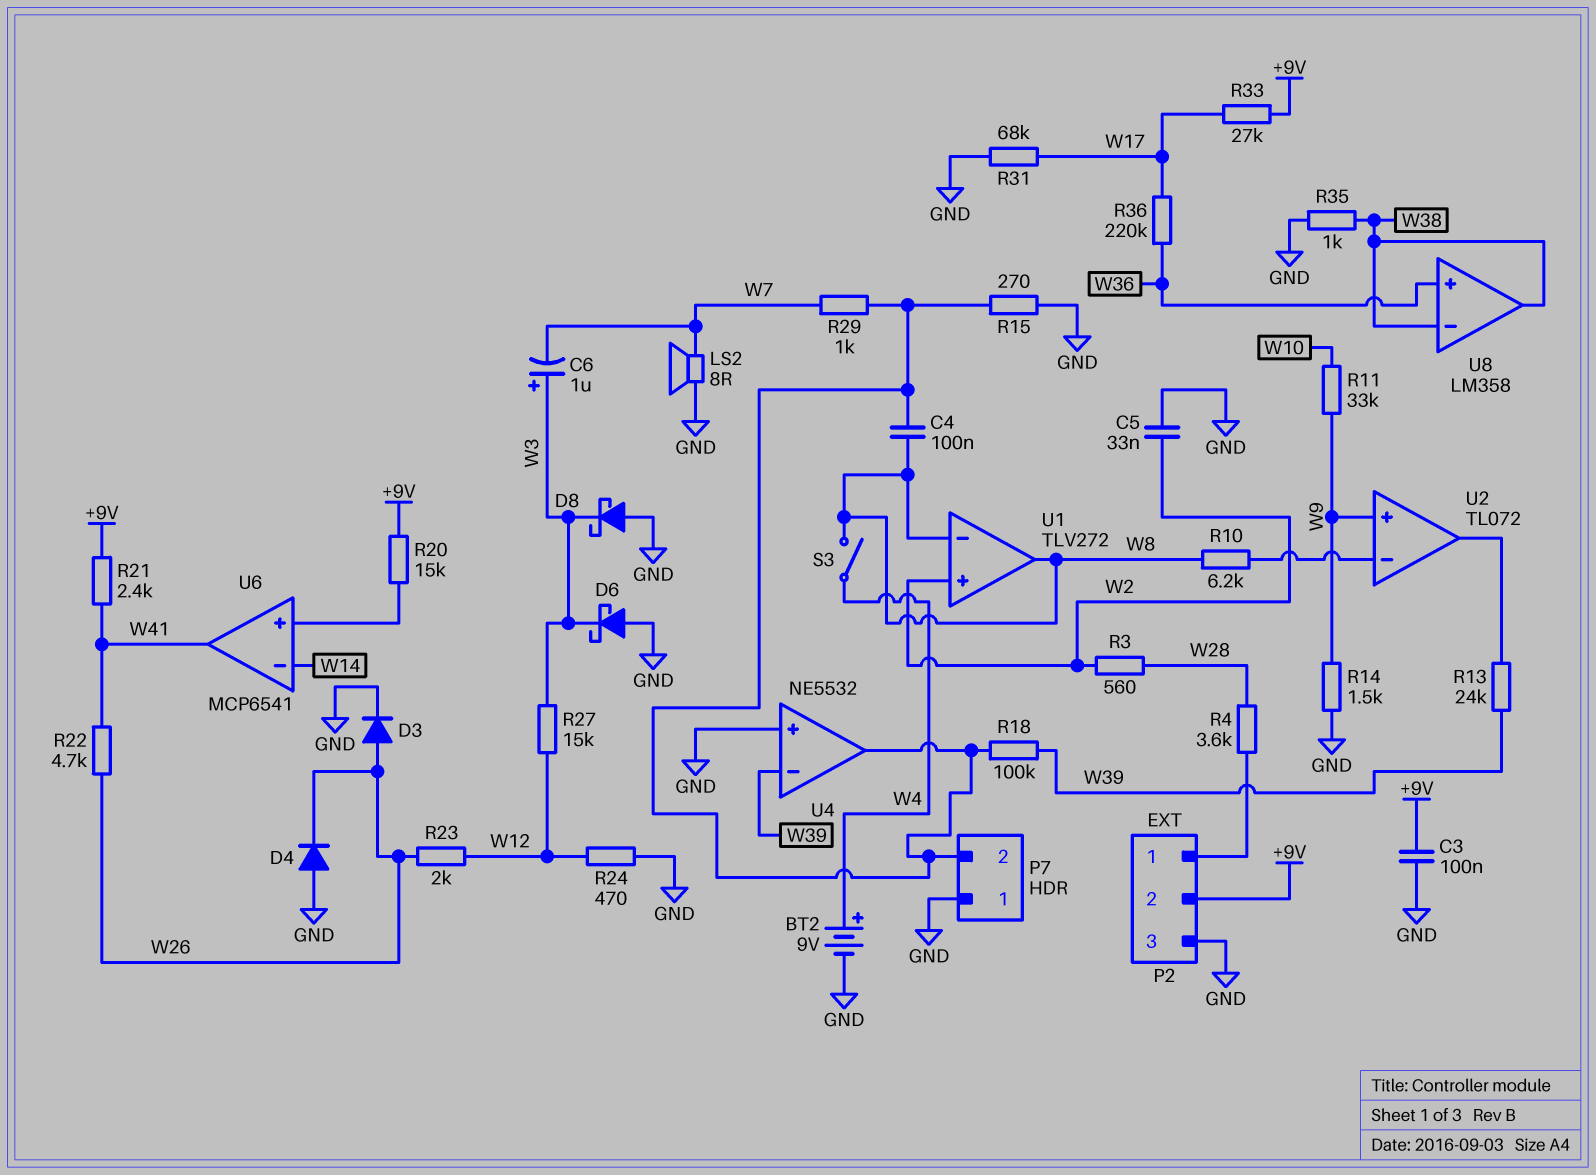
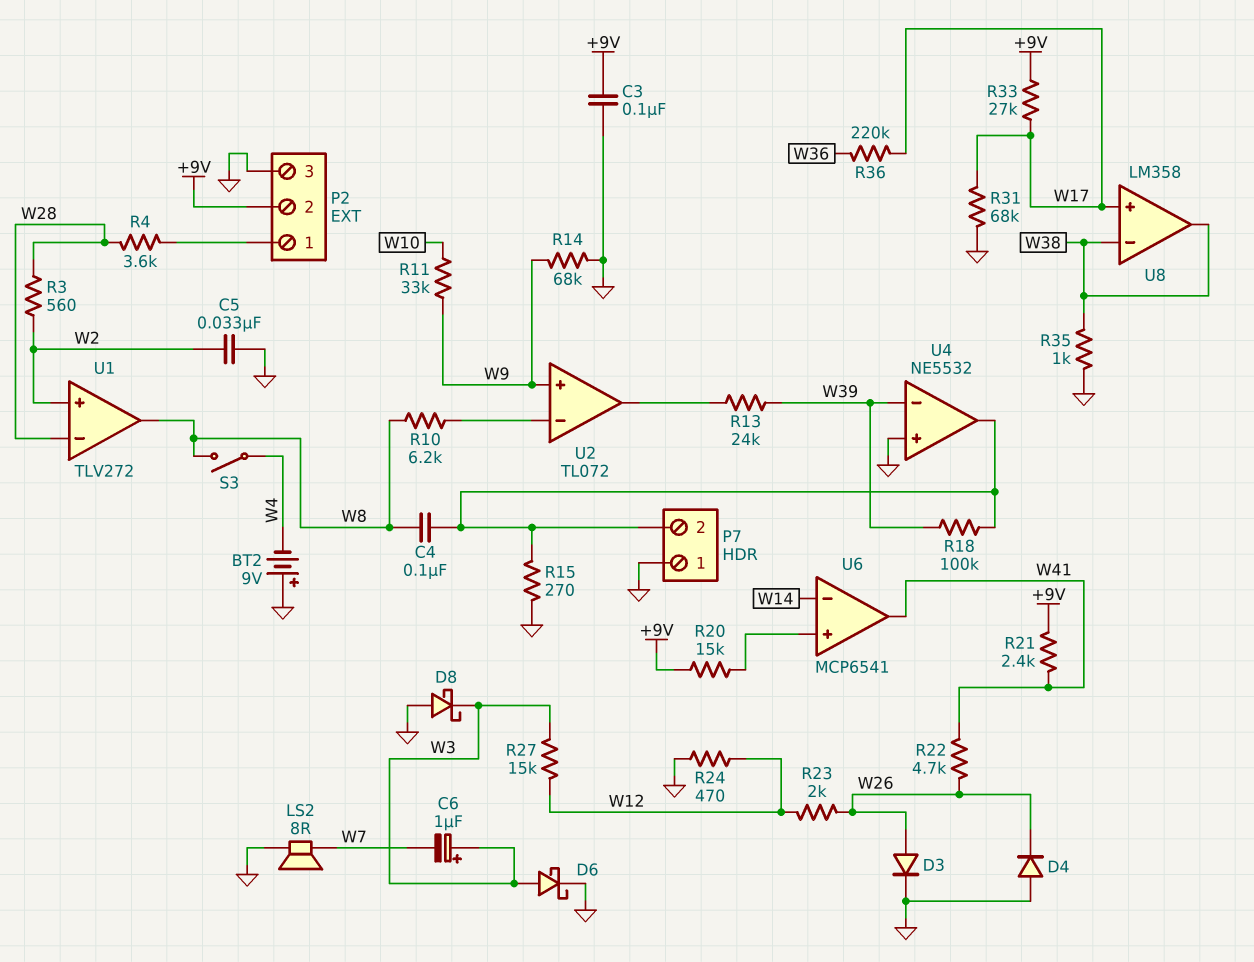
BT2: 9V (plus W4, minus GND) -> 9V (plus GND, minus W4)
D6: schottky (A GND, K W3) -> schottky (A W3, K GND)
R14: 1.5k (GND, W9) -> 68k (GND, W9)
R29: 1k (P7/2, W7) -> none
U1 pin in-: W8 -> W28
U8 pin in+: W36 -> W17

